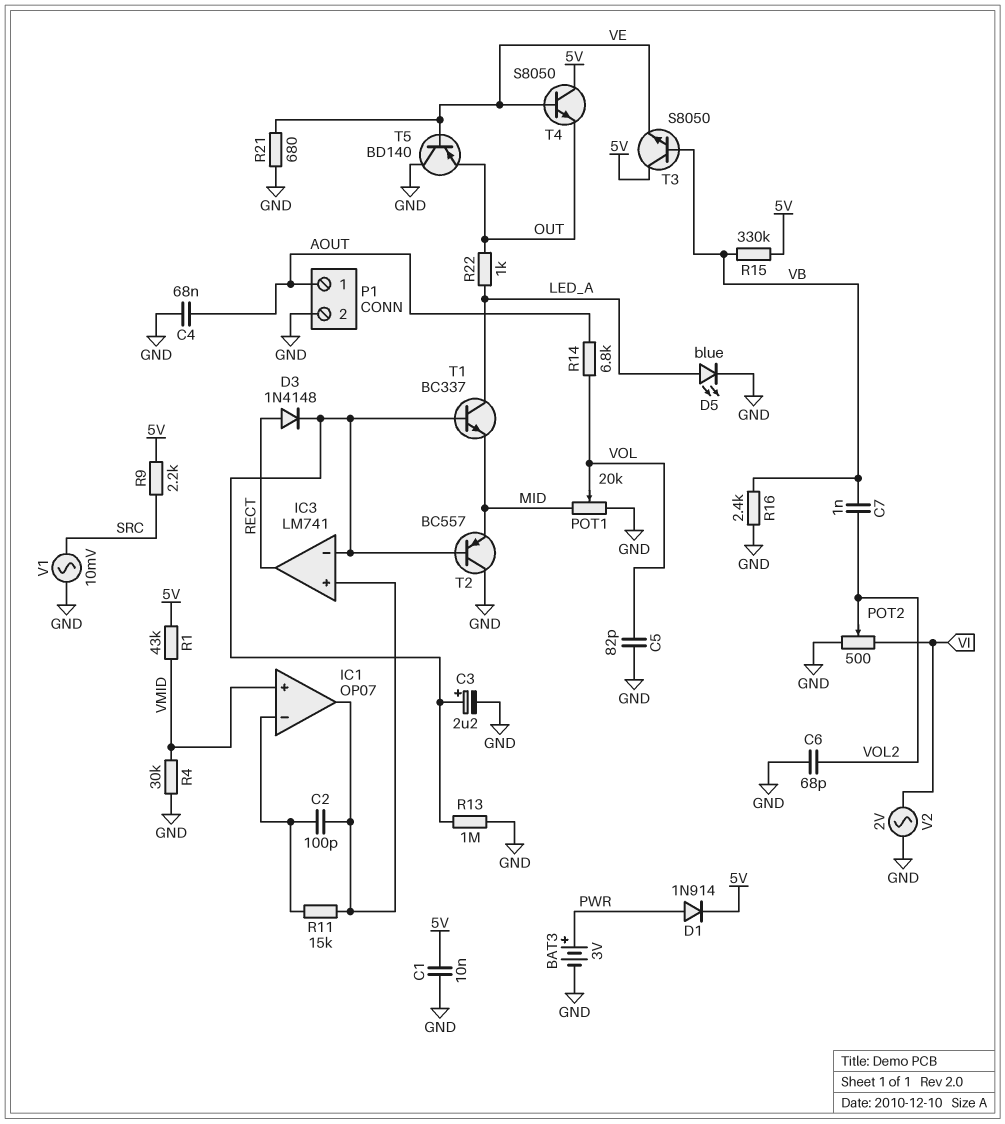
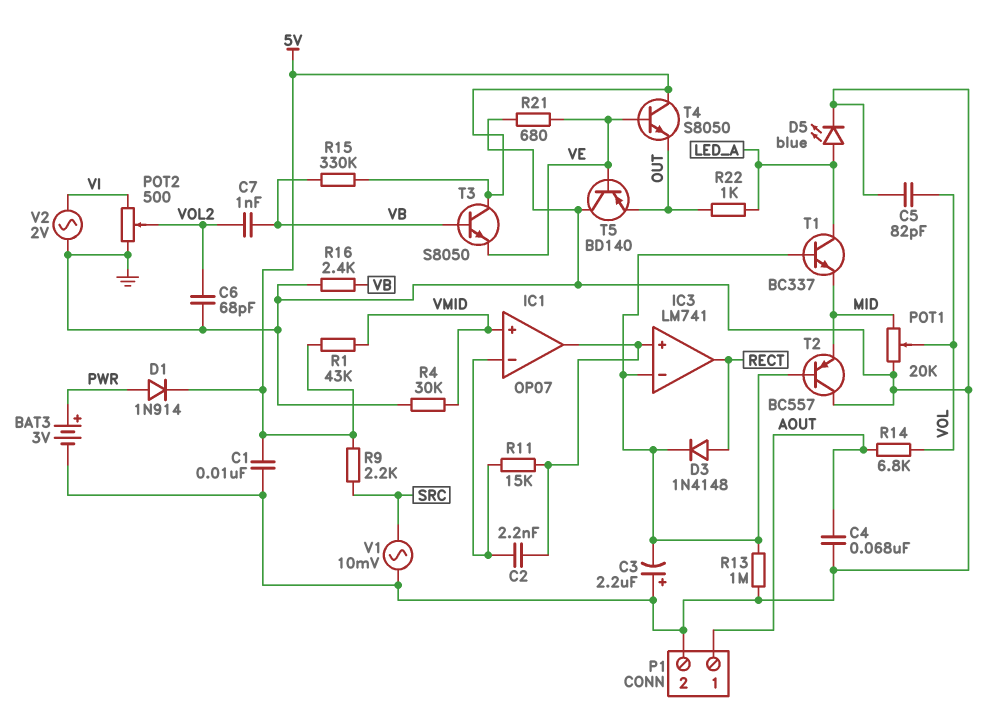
C2: 100pF (IC1/in-, IC1/out) -> 2.2nF (IC1/in-, IC1/out)
C3: 2.2uF (plus IC3/in-, minus GND) -> 2.2uF (plus GND, minus IC3/in-)

